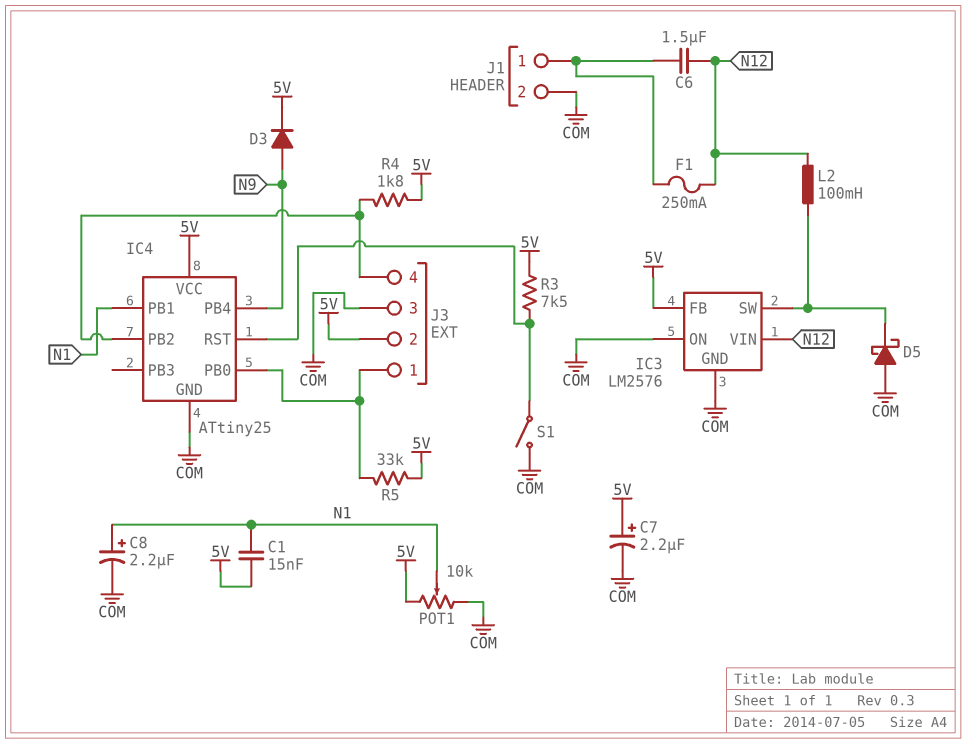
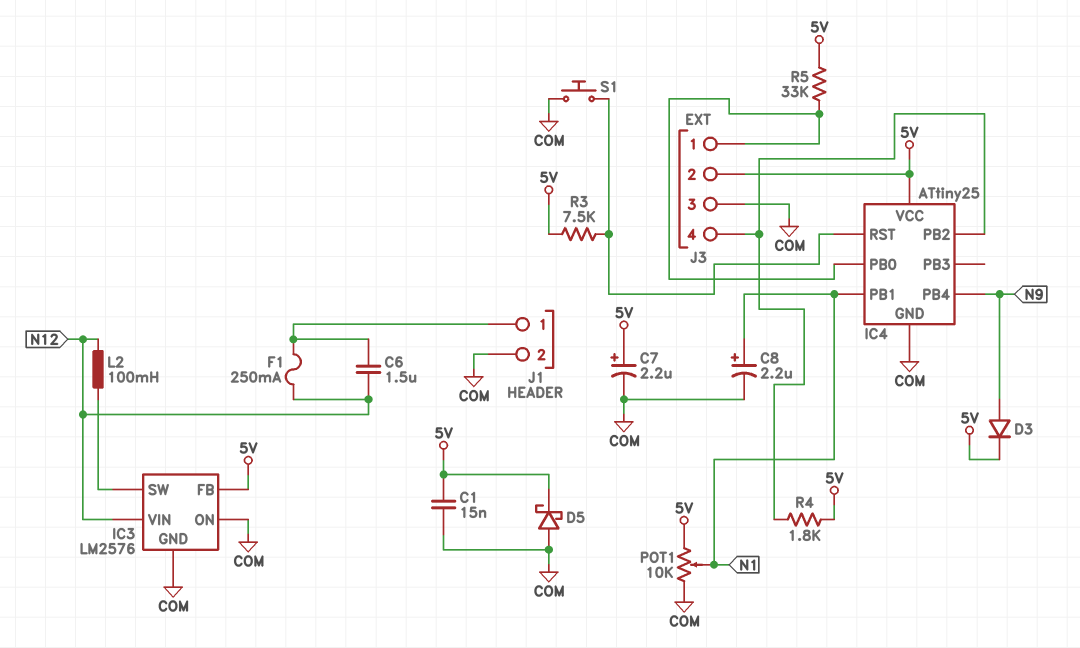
C1: 15nF (5V, N1) -> 15nF (5V, COM)
D5: schottky (A COM, K IC3/SW) -> schottky (A COM, K 5V)
S1: switch (COM, IC4/RST) -> button (COM, IC4/RST)

